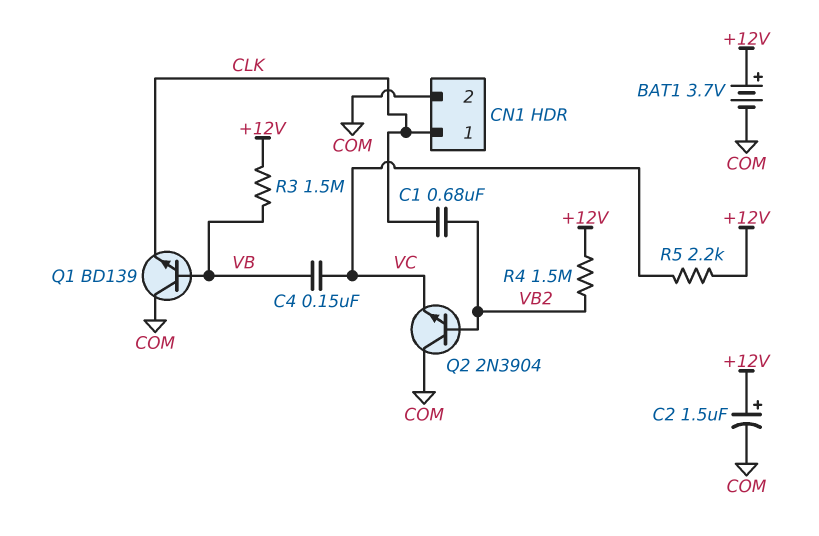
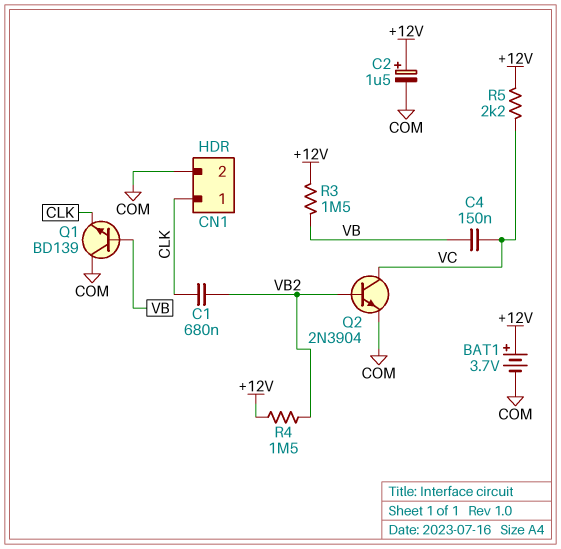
Q2: NPN 2N3904 (B VB2, C COM, E VC) -> NPN 2N3904 (B VB2, C VC, E COM)

